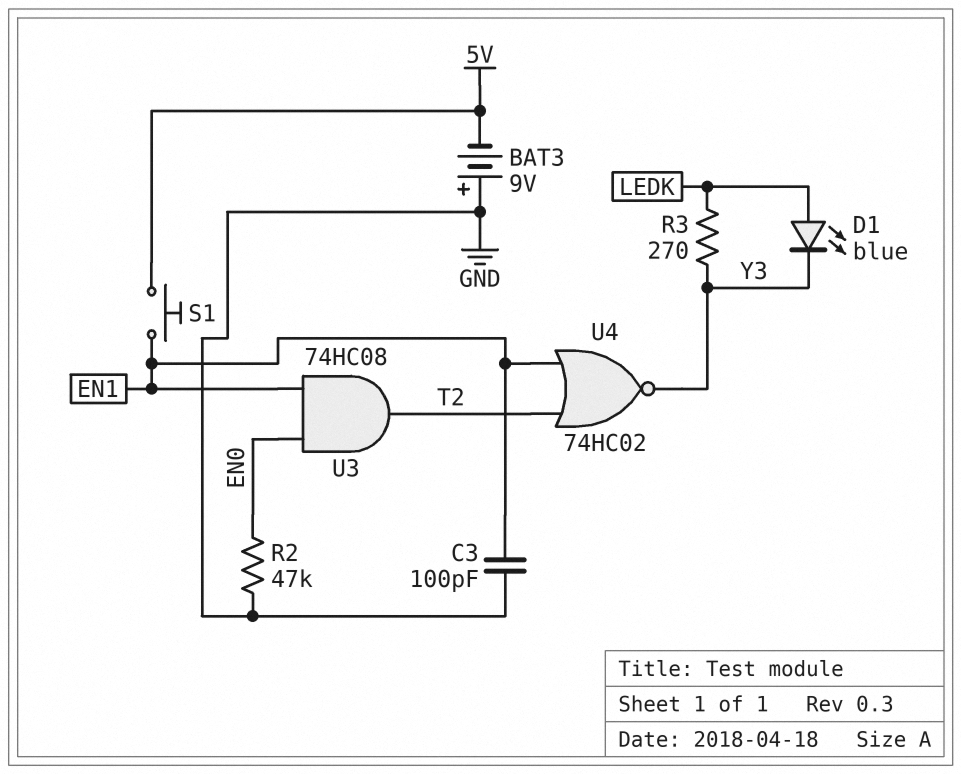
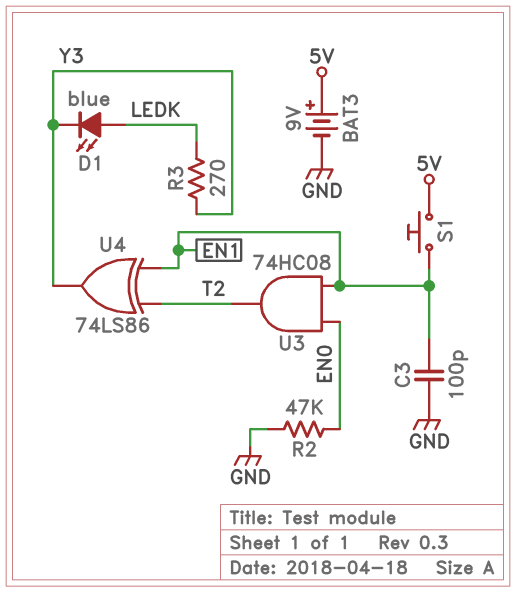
BAT3: 9V (plus GND, minus 5V) -> 9V (plus 5V, minus GND)
U4: NOR 74HC02 (in EN1, in T2, out Y3) -> XOR 74LS86 (in EN1, in T2, out Y3)

